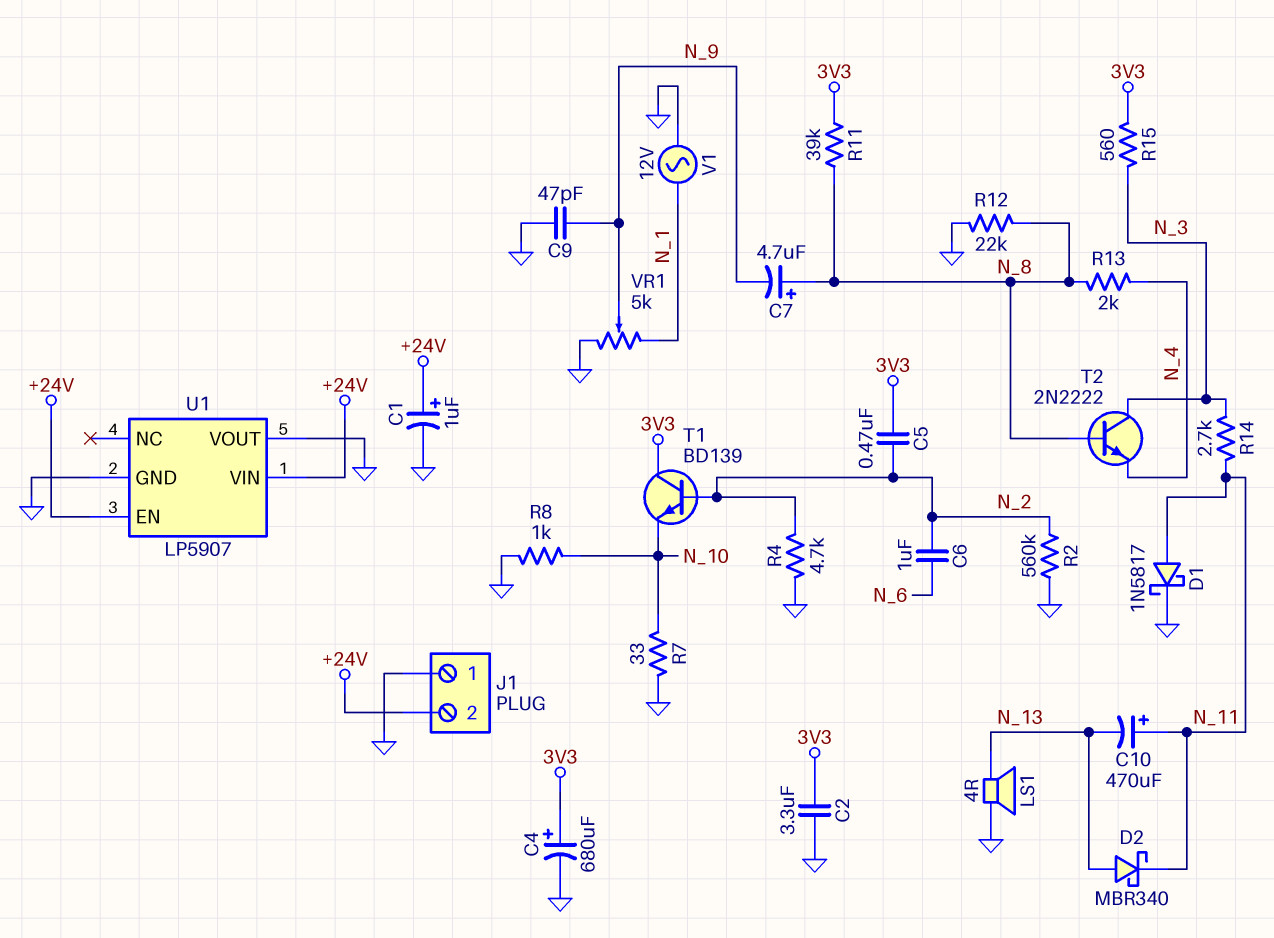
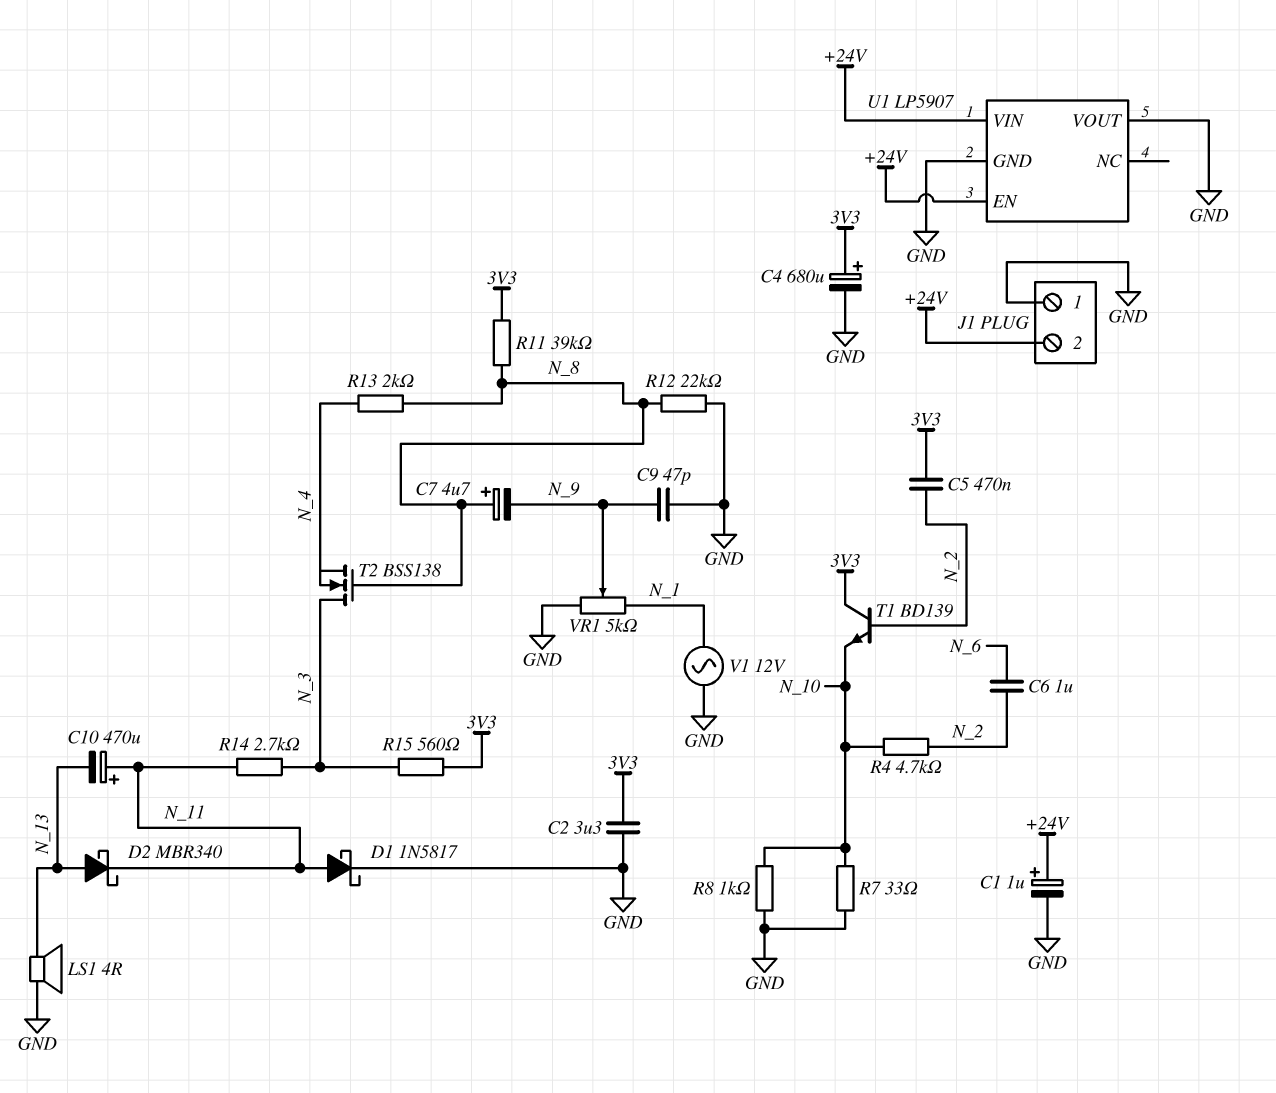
R2: 560k (GND, N_2) -> none
R4: 4.7k (GND, N_2) -> 4.7k (N_2, N_10)
T2: NPN 2N2222 (B N_8, C N_3, E N_4) -> NMOS BSS138 (G N_8, D N_3, S N_4)

